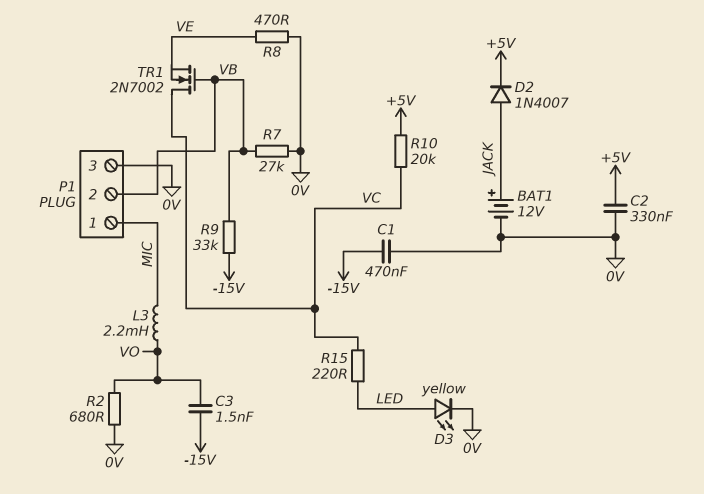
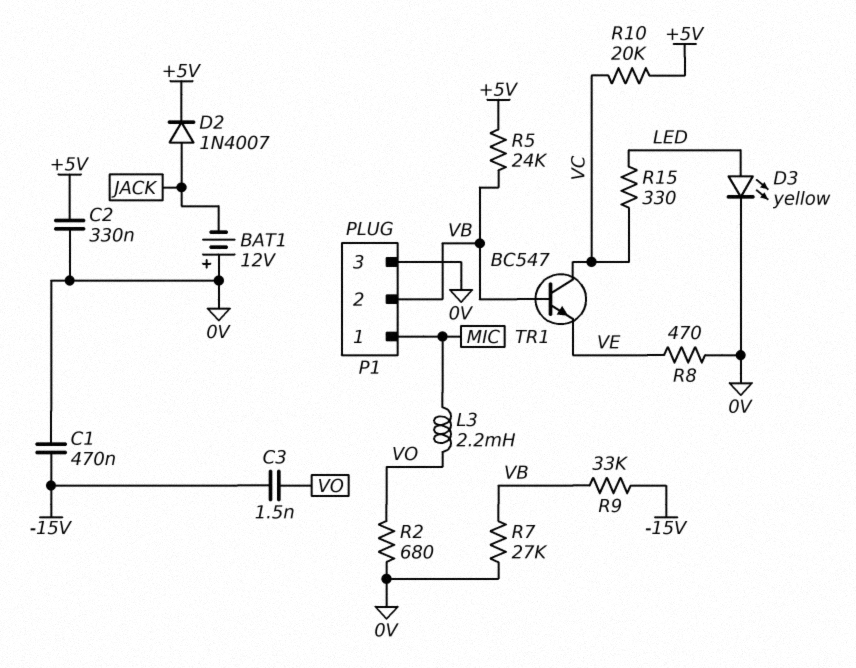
BAT1: 12V (plus JACK, minus 0V) -> 12V (plus 0V, minus JACK)
R5: none -> 24k (+5V, VB)
R15: 220 (LED, VC) -> 330 (LED, VC)
TR1: NMOS 2N7002 (G VB, D VC, S VE) -> NPN BC547 (B VB, C VC, E VE)

